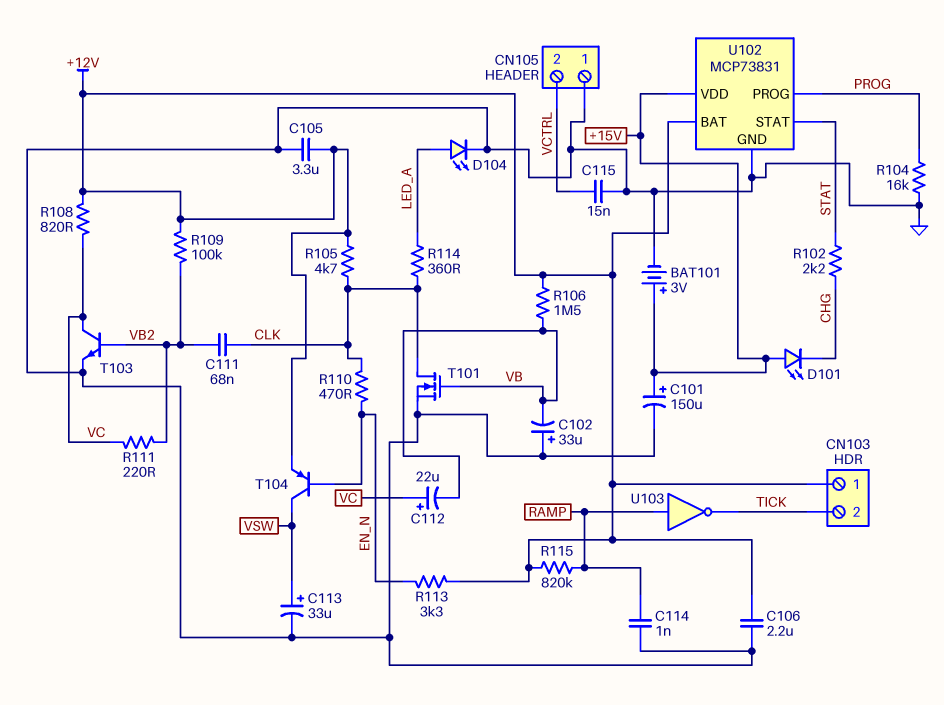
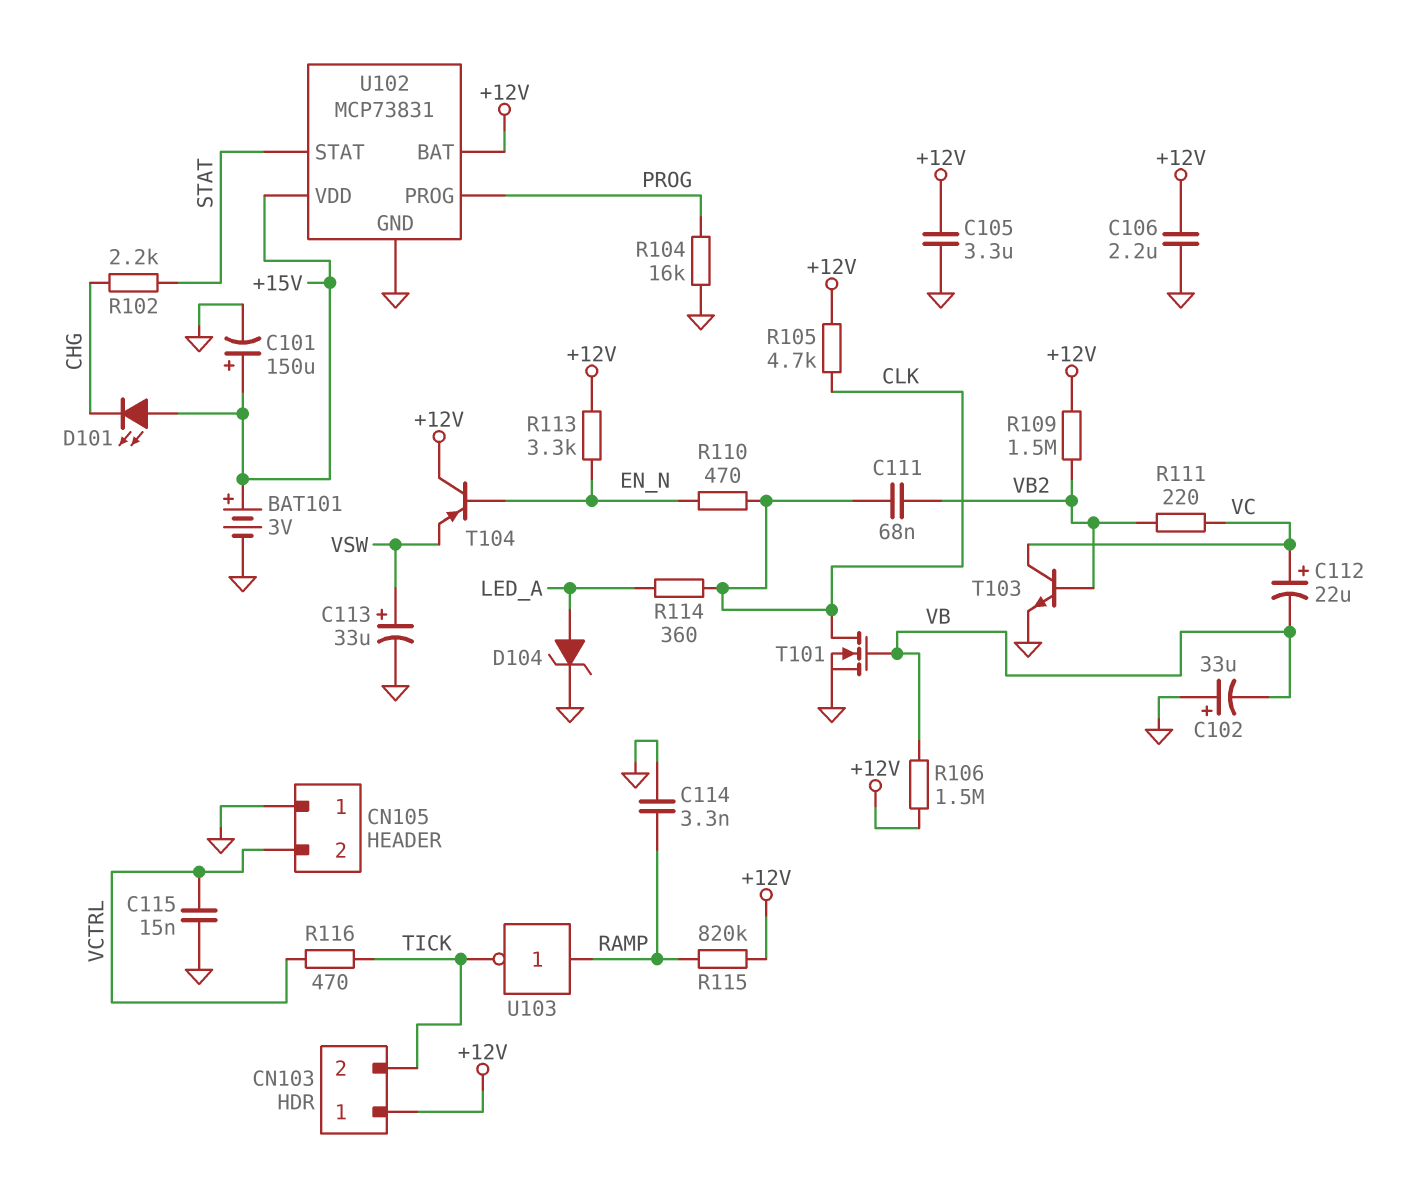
C114: 1nF (GND, RAMP) -> 3.3nF (GND, RAMP)
D104: LED (A LED_A, K GND) -> zener (A LED_A, K GND)
R108: 820 (+12V, VC) -> none
R109: 100k (+12V, VB2) -> 1.5M (+12V, VB2)
R116: none -> 470 (TICK, VCTRL)
T104: PNP (B EN_N, C VSW, E +12V) -> PNP (B EN_N, C +12V, E VSW)

